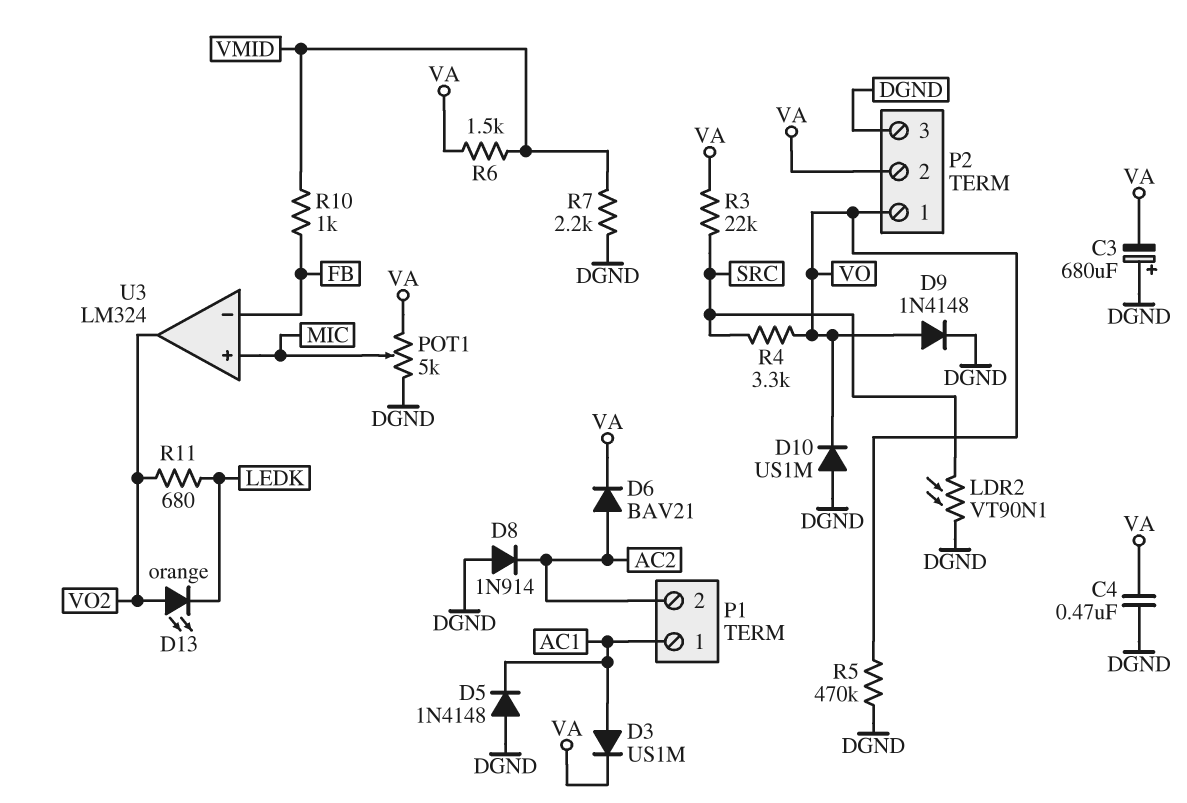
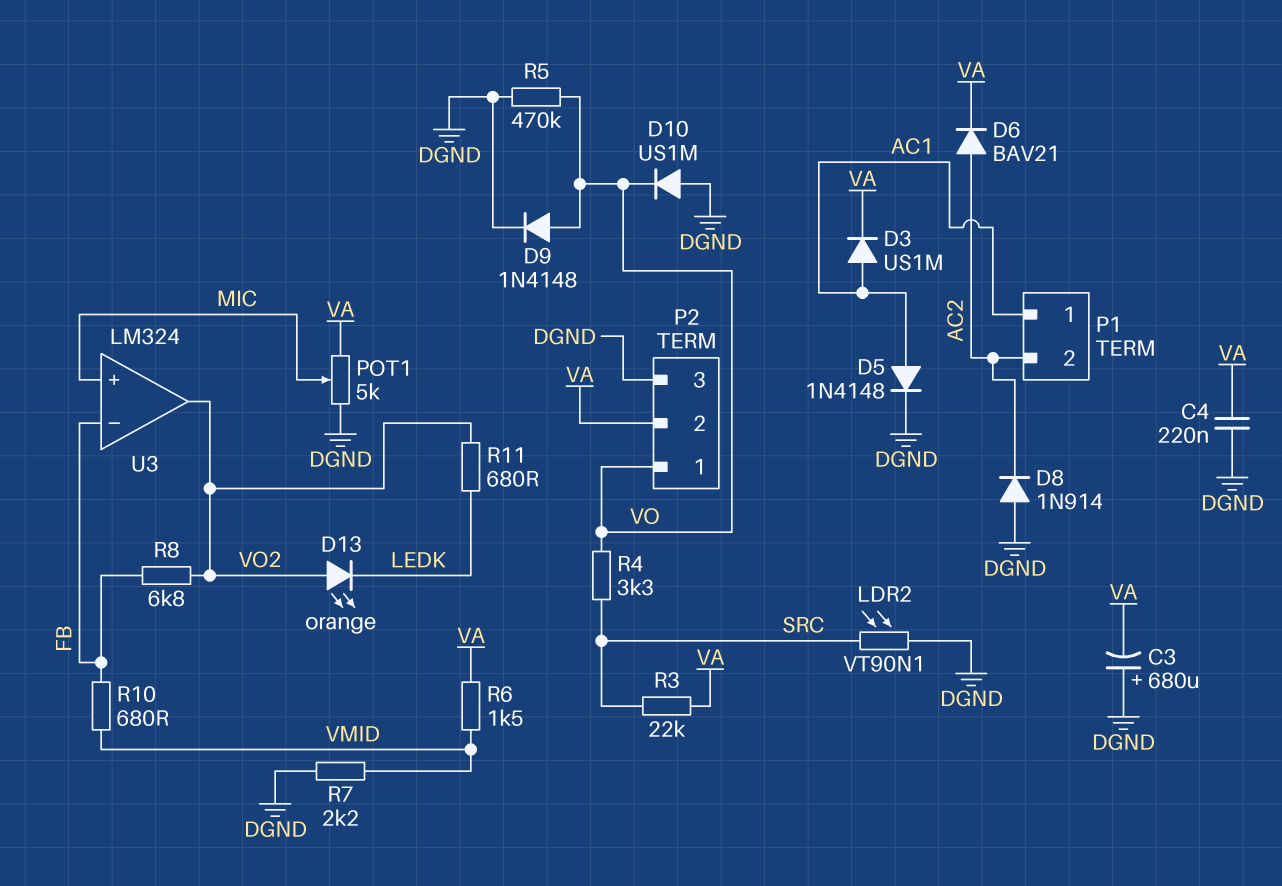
C4: 470nF (DGND, VA) -> 220nF (DGND, VA)
D5: diode 1N4148 (A DGND, K AC1) -> diode 1N4148 (A AC1, K DGND)
R8: none -> 6.8k (FB, VO2)
R10: 1k (FB, VMID) -> 680 (FB, VMID)

